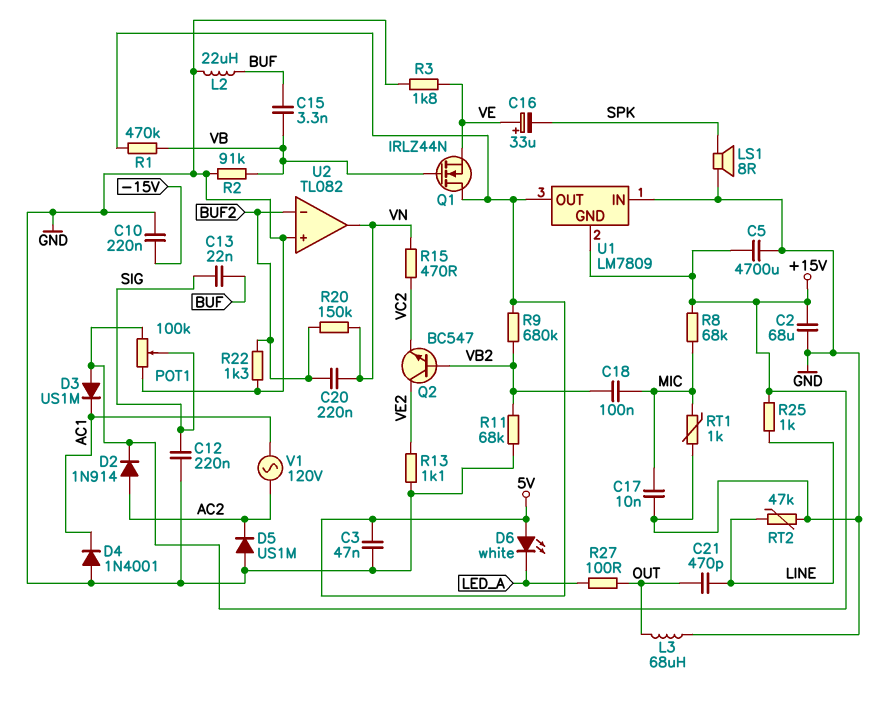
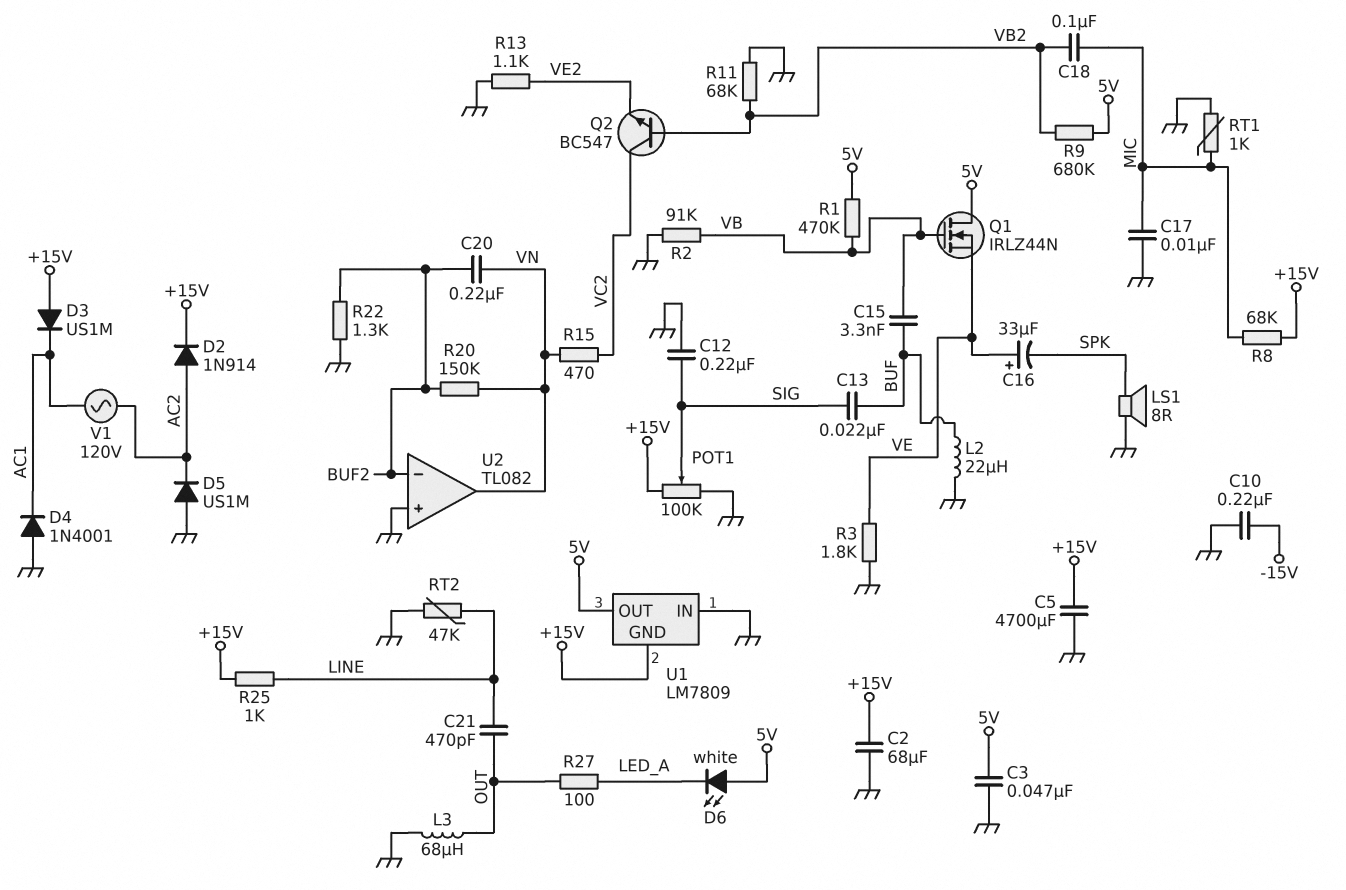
Q2: NPN BC547 (B VB2, C VE2, E VC2) -> NPN BC547 (B VB2, C VC2, E VE2)

